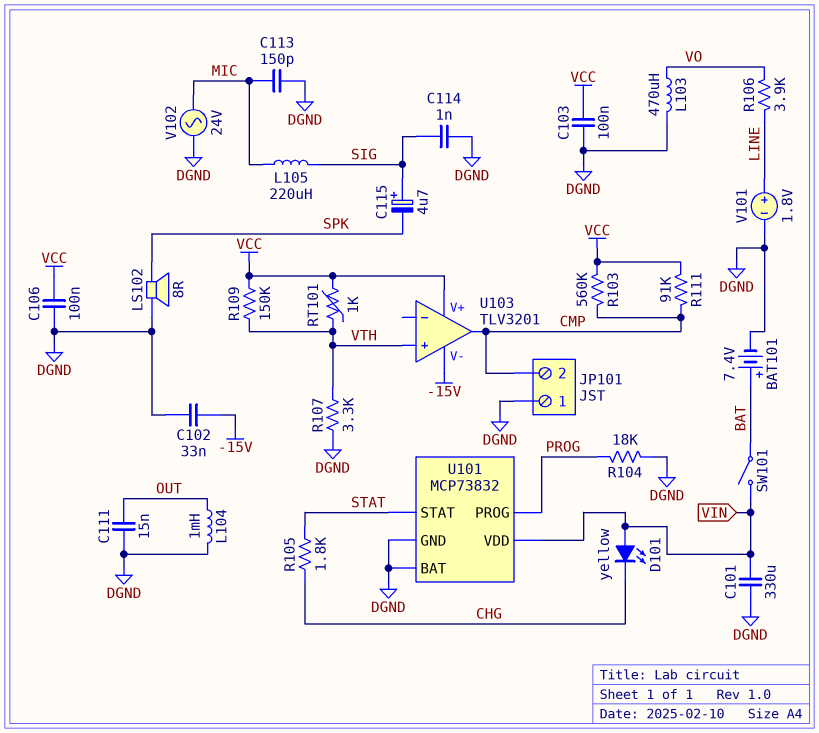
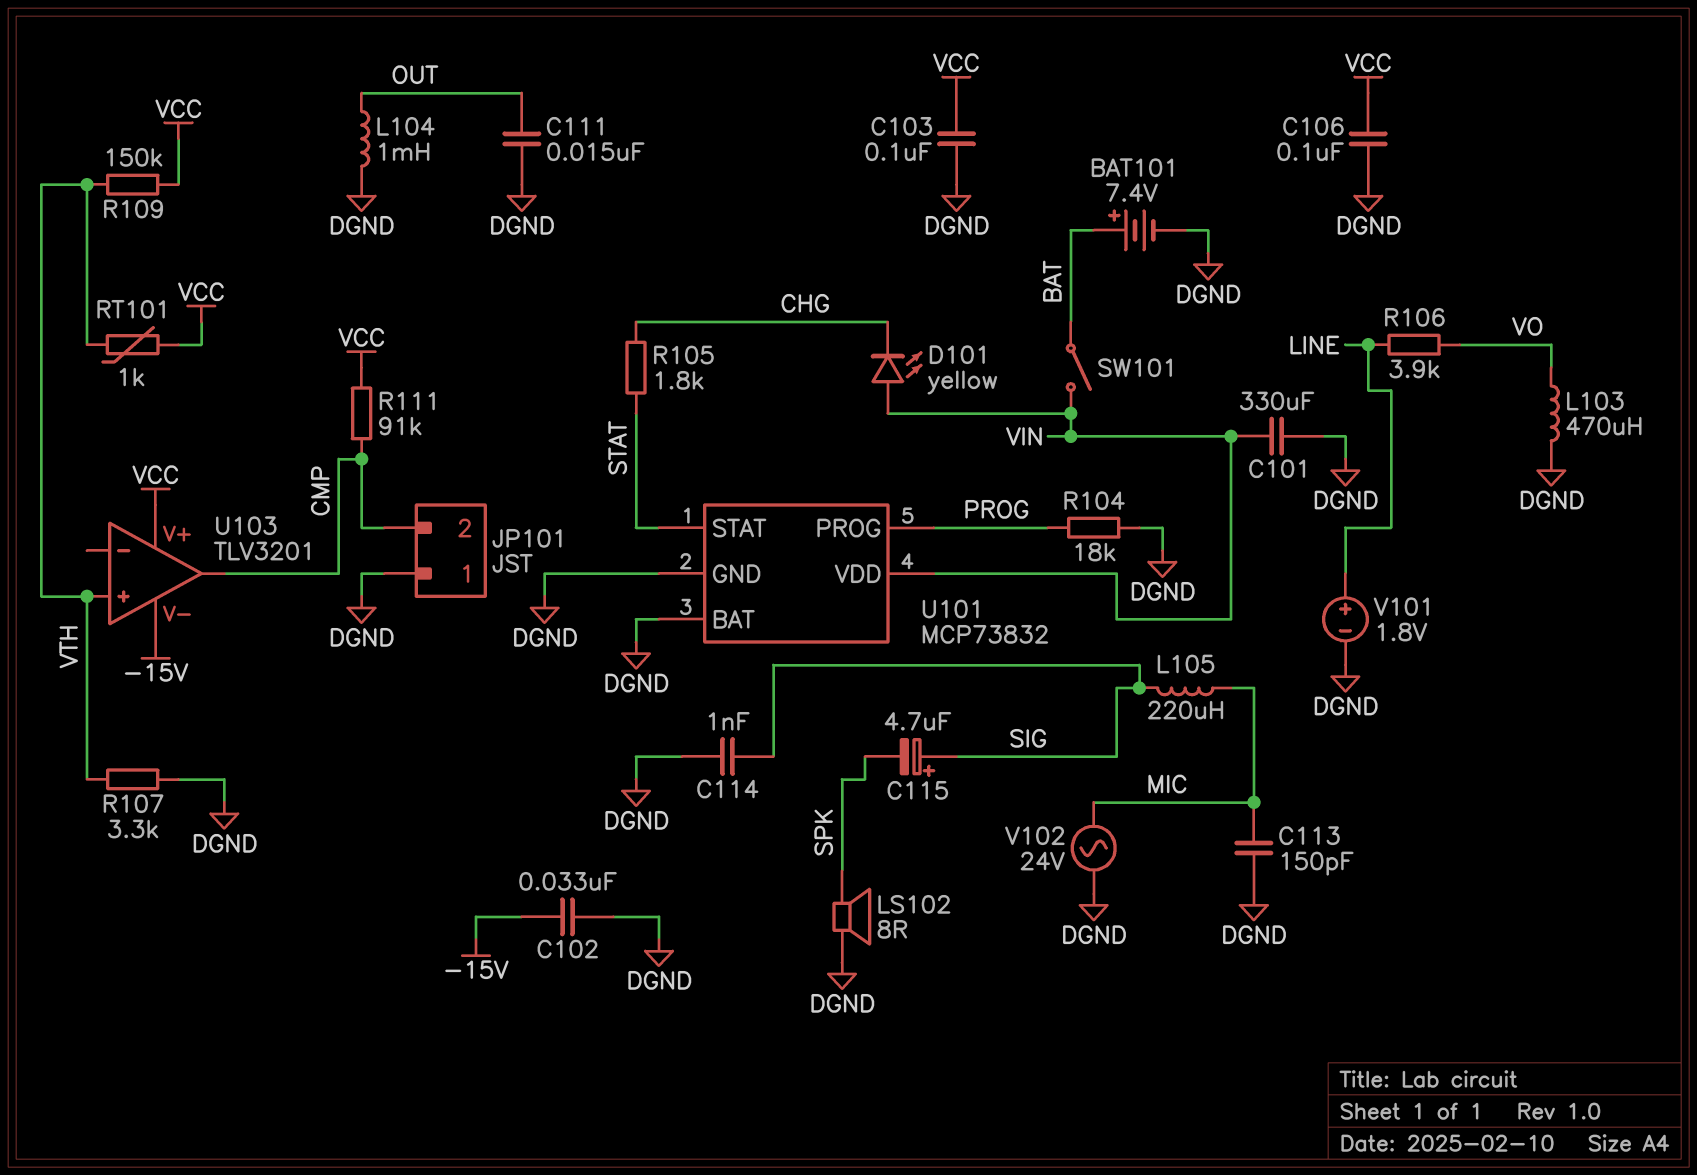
R103: 560k (CMP, VCC) -> none

